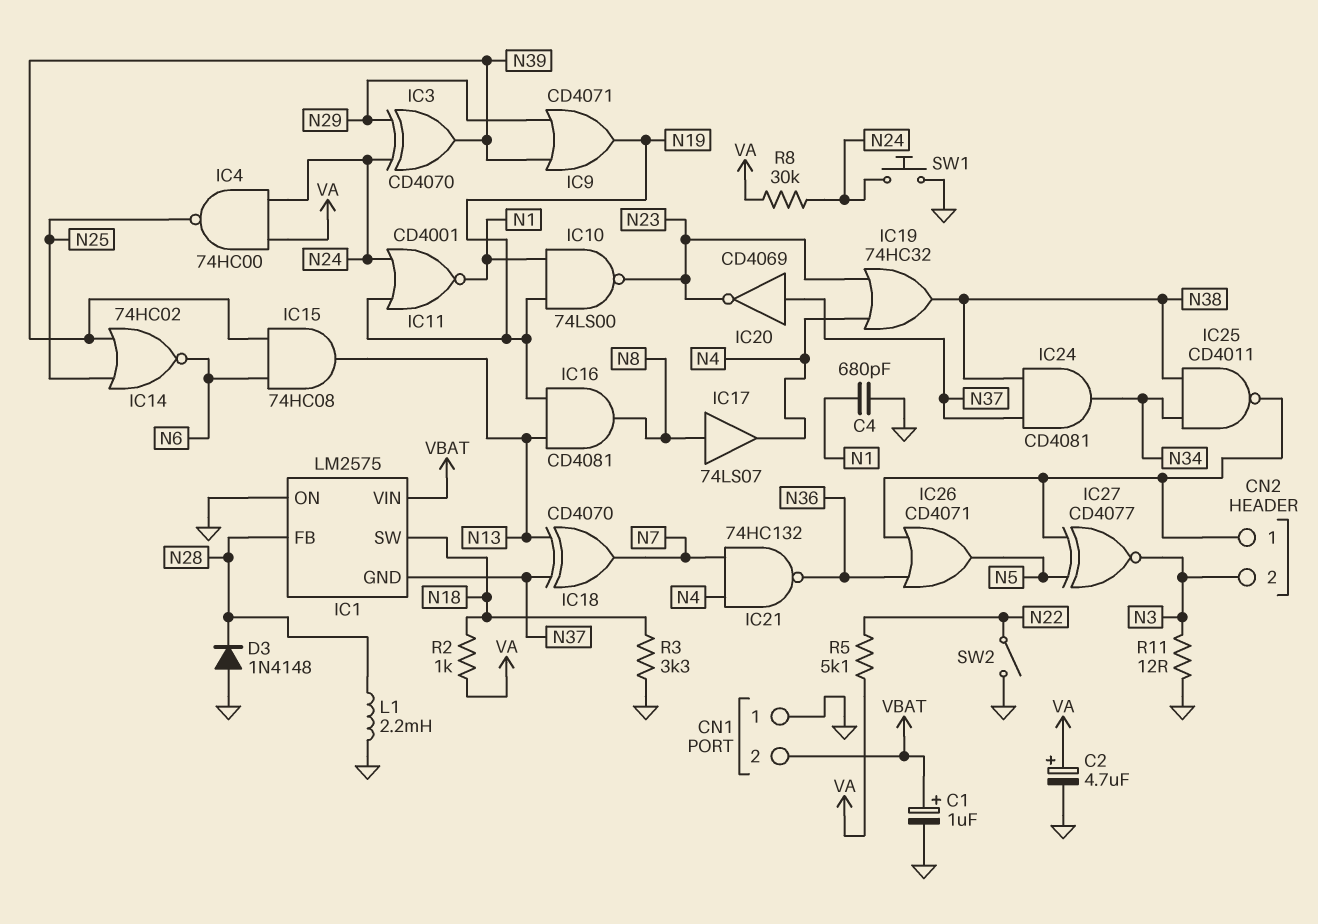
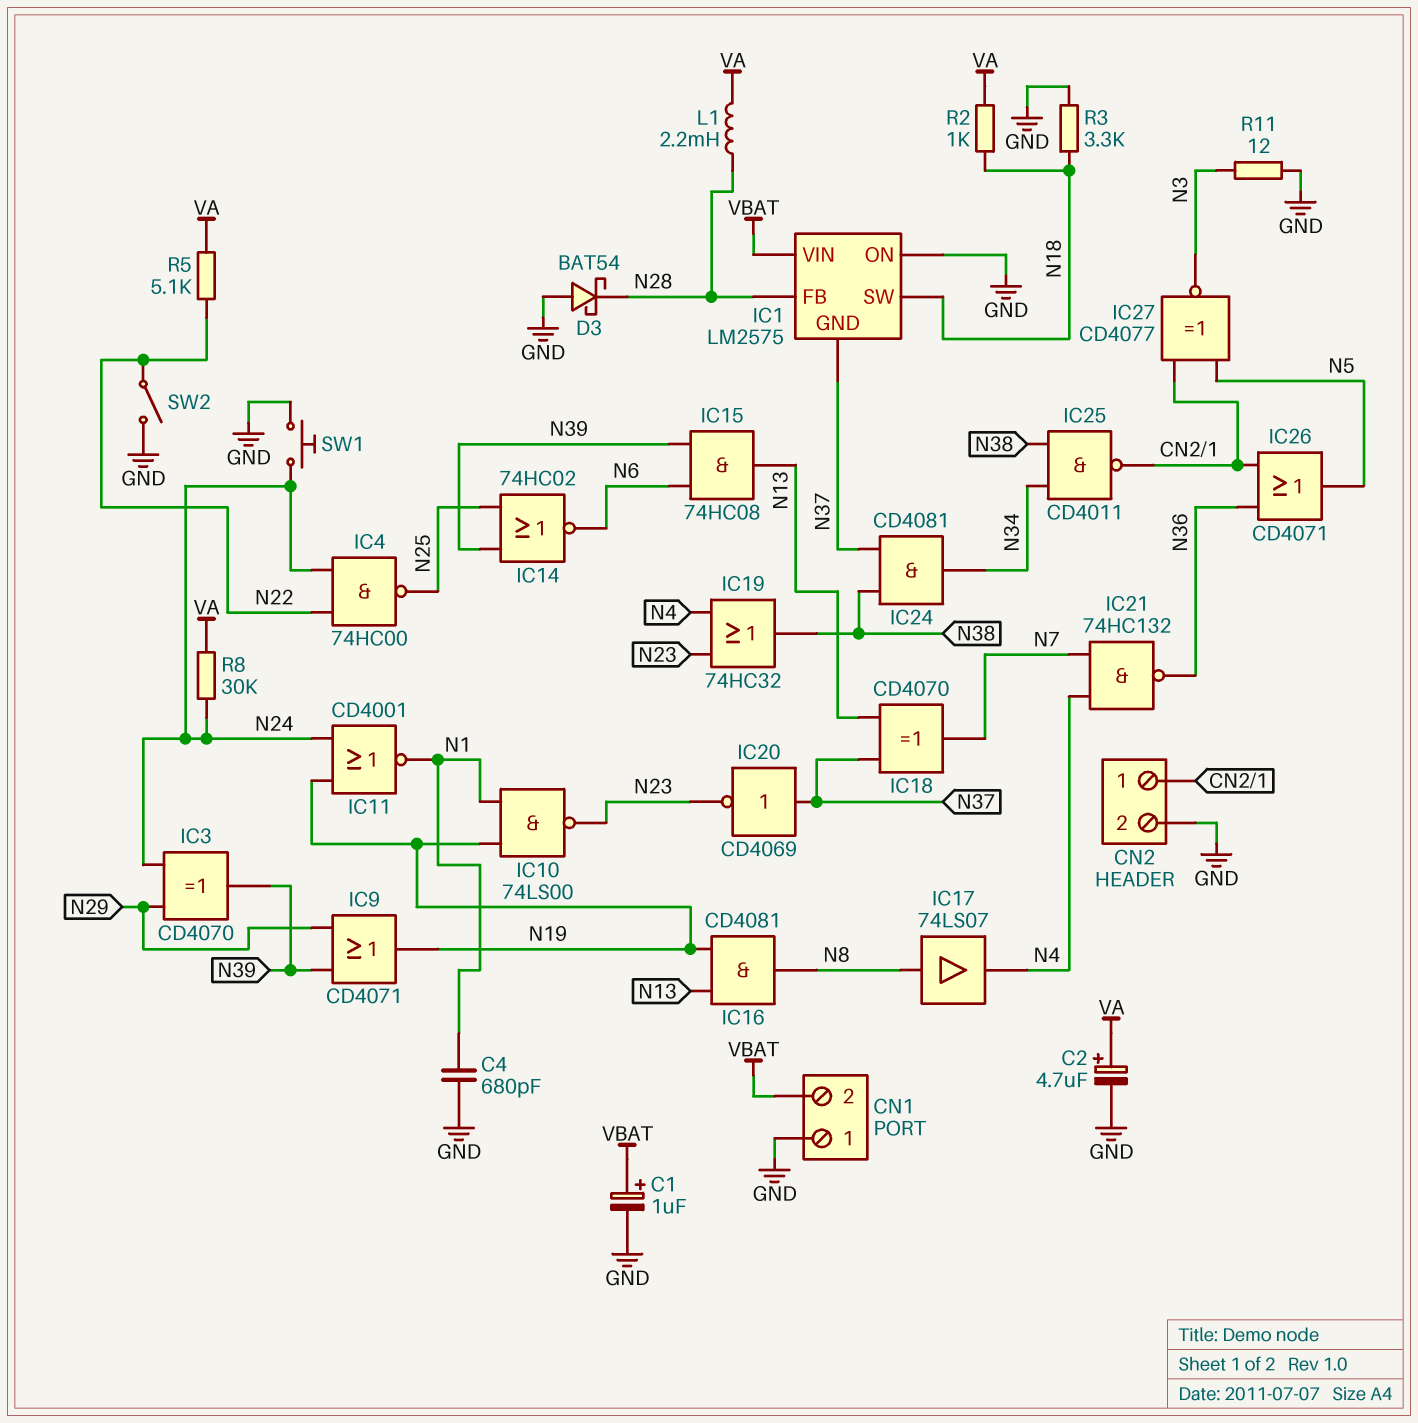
CN2 pin 2: N3 -> GND
D3: diode 1N4148 (A GND, K N28) -> schottky BAT54 (A GND, K N28)
IC4: NAND 74HC00 (in N24, in VA, out N25) -> NAND 74HC00 (in N22, in N24, out N25)
L1: 2.2mH (GND, N28) -> 2.2mH (N28, VA)

